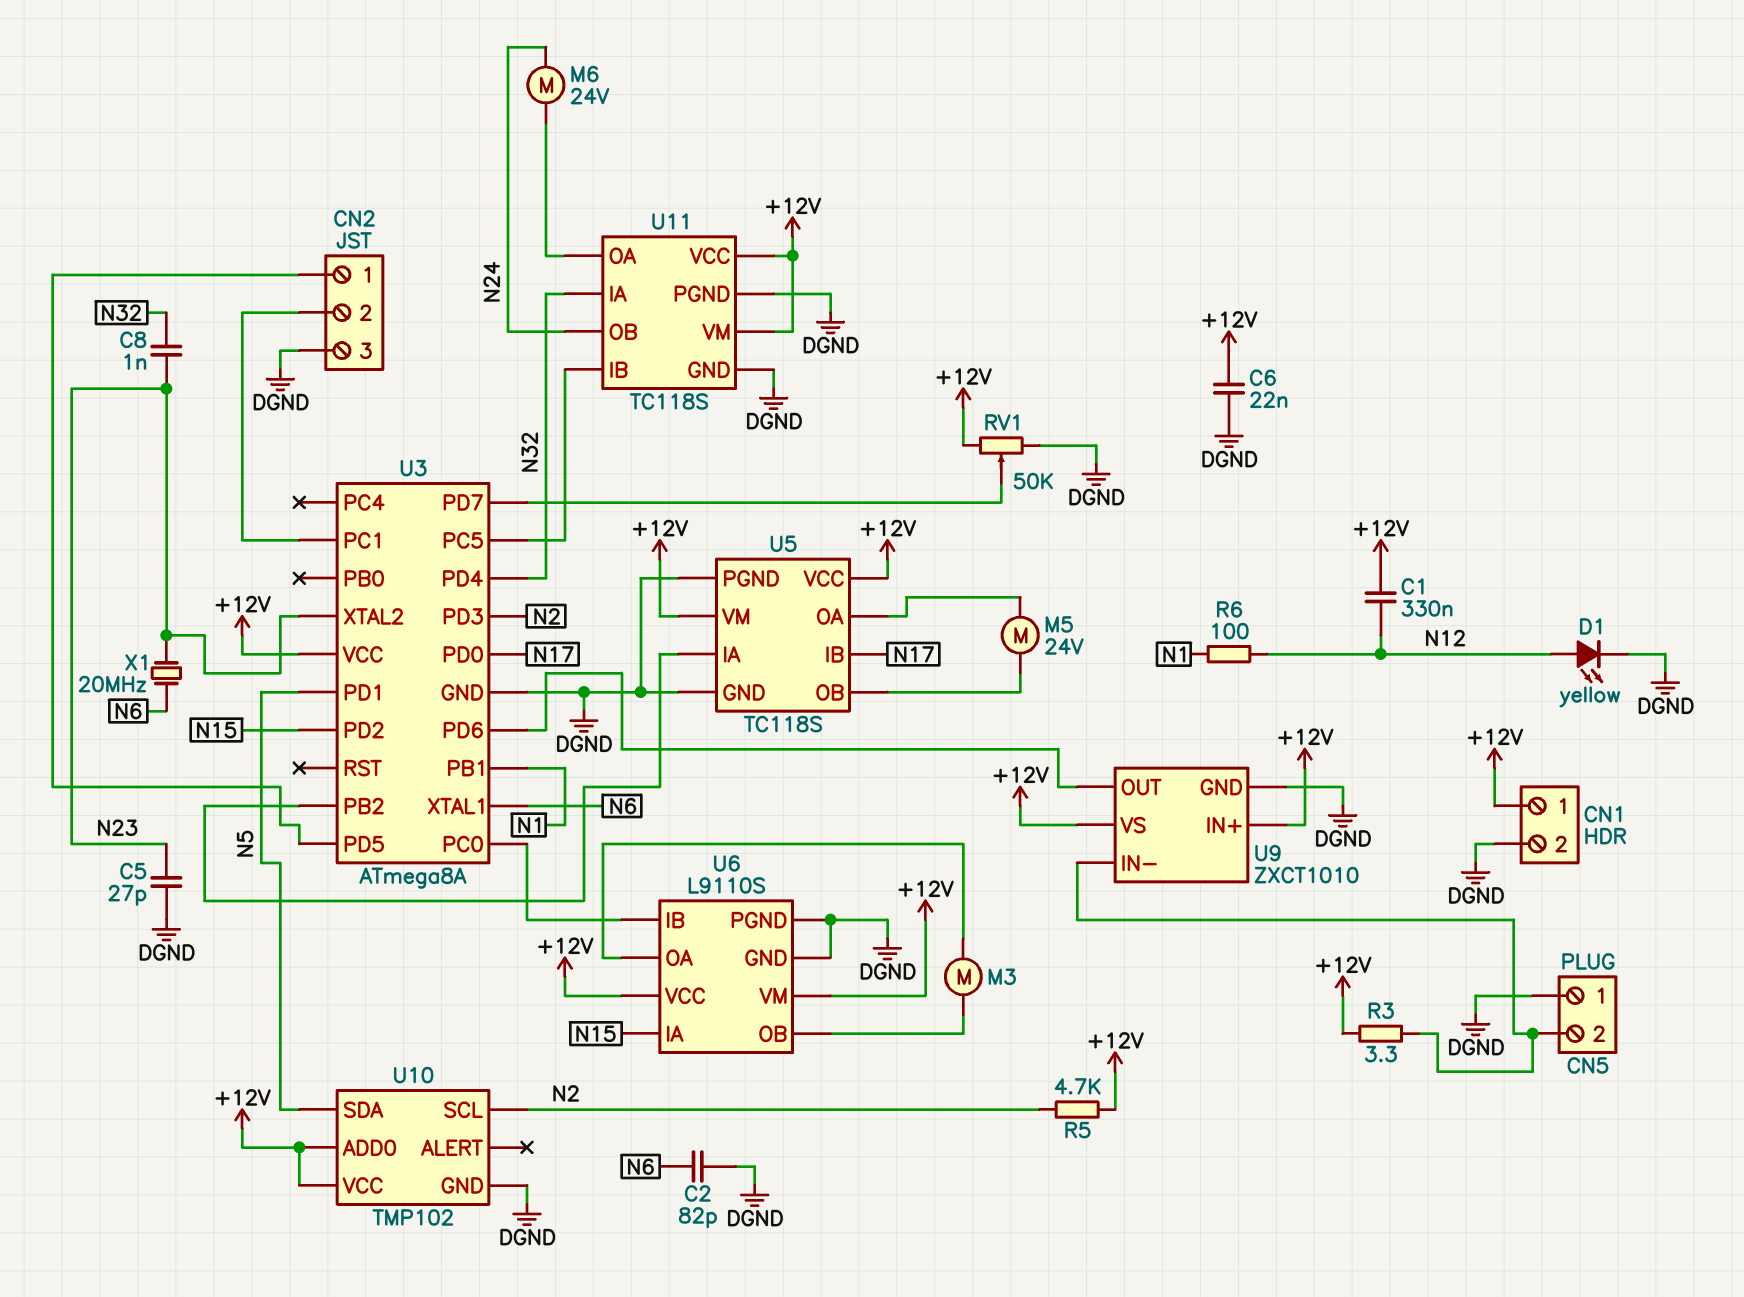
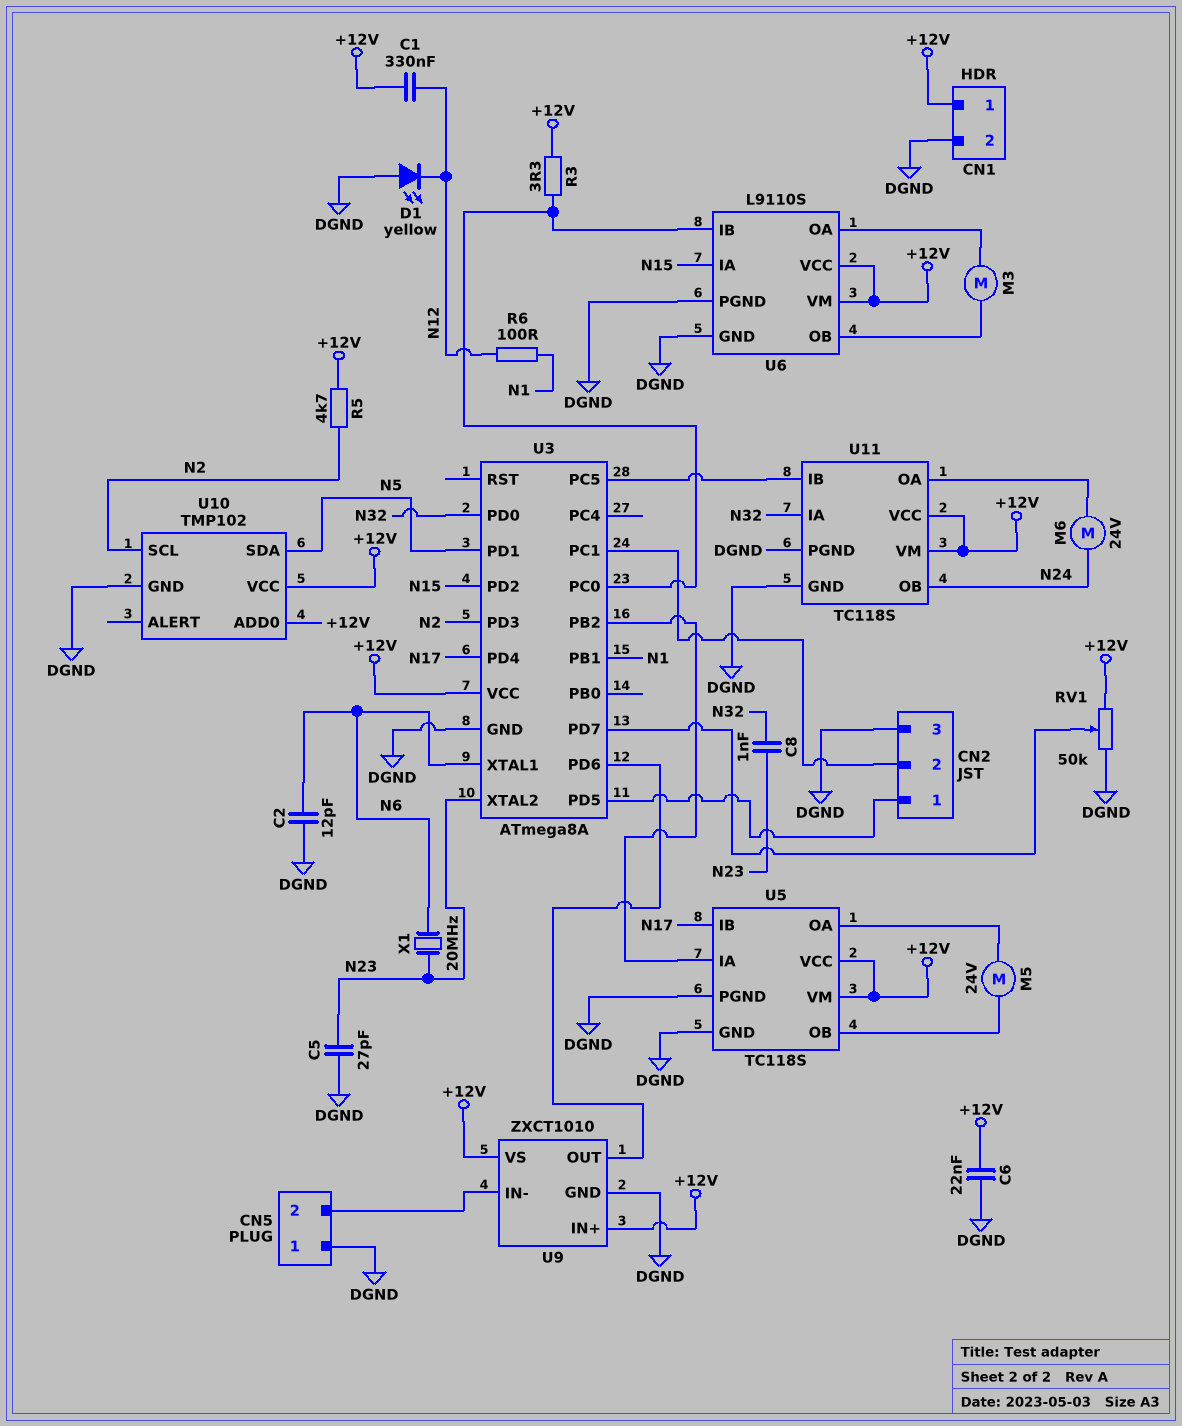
C2: 82pF (DGND, N6) -> 12pF (DGND, N6)
D1: LED yellow (A N12, K DGND) -> LED yellow (A DGND, K N12)
R3: 3.3 (+12V, CN5/2) -> 3.3 (+12V, U3/PC0)
U3 pin PD0: N17 -> N32
U3 pin PD4: N32 -> N17

